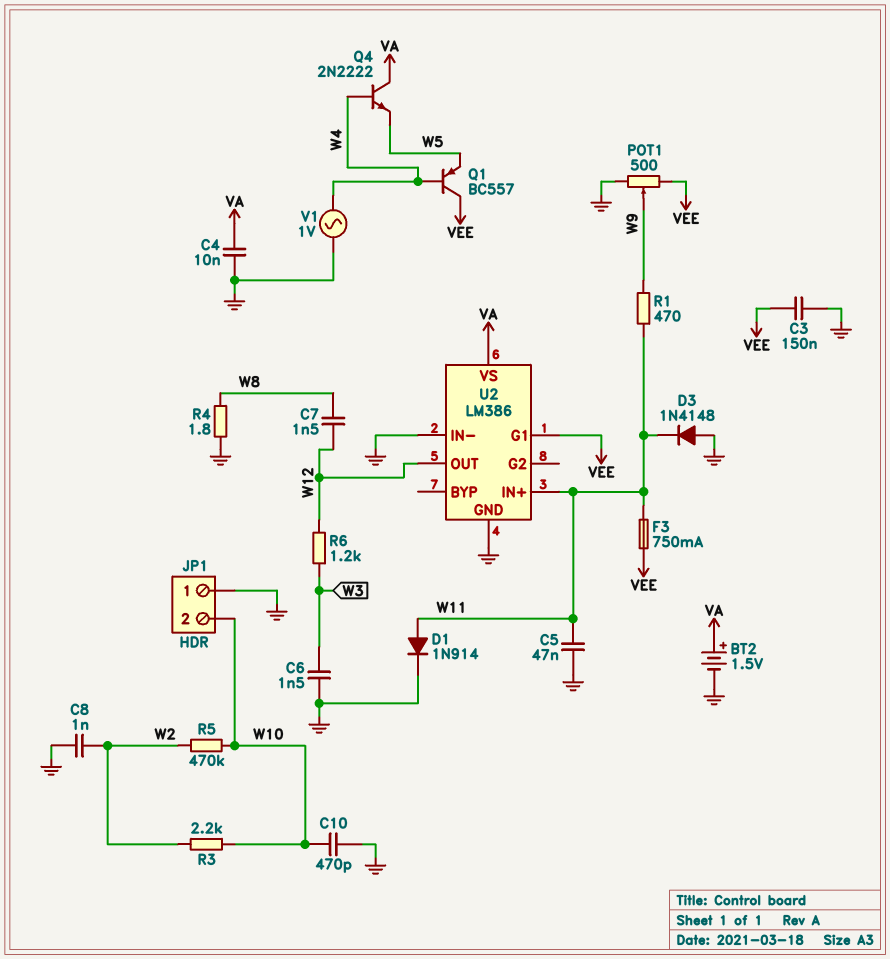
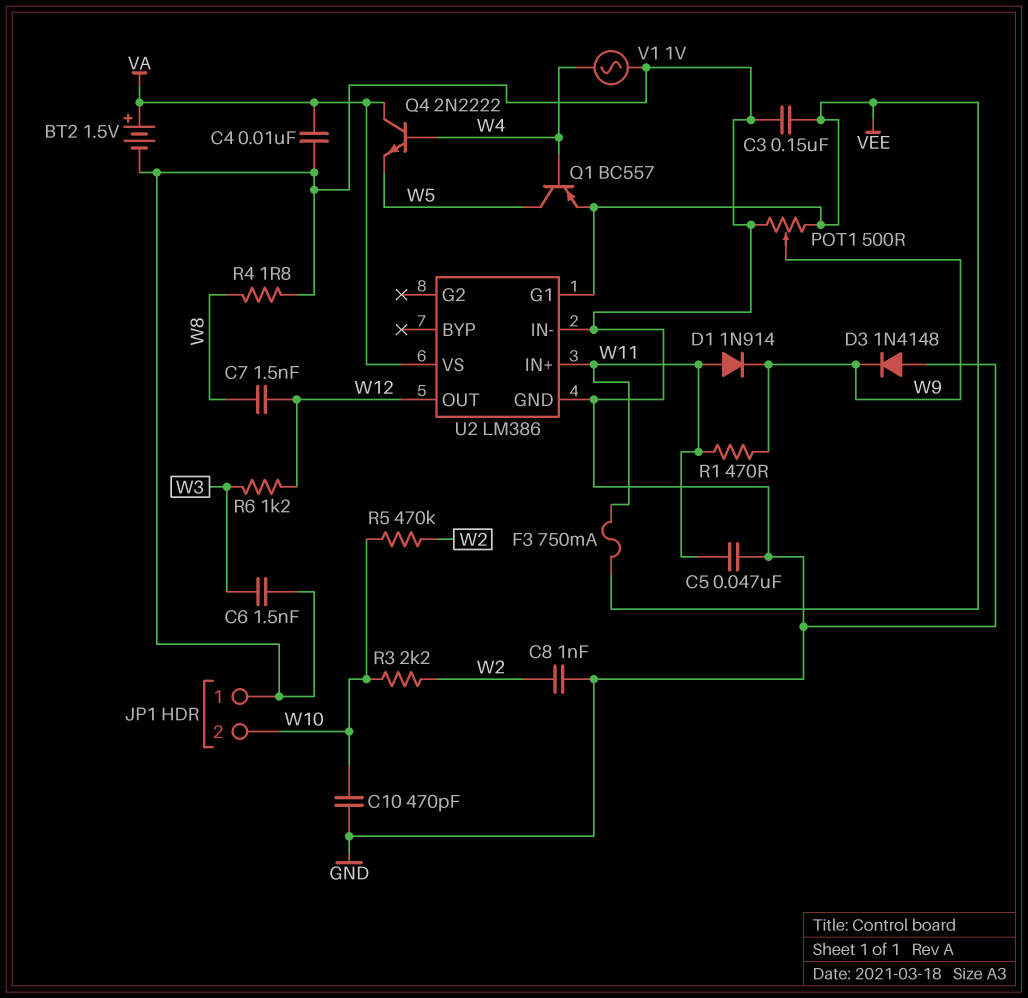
D1: diode 1N914 (A W11, K GND) -> diode 1N914 (A W11, K W9)
D3: diode 1N4148 (A GND, K W11) -> diode 1N4148 (A GND, K W9)
Q1: PNP BC557 (B W4, C VEE, E W5) -> PNP BC557 (B W4, C W5, E VEE)

